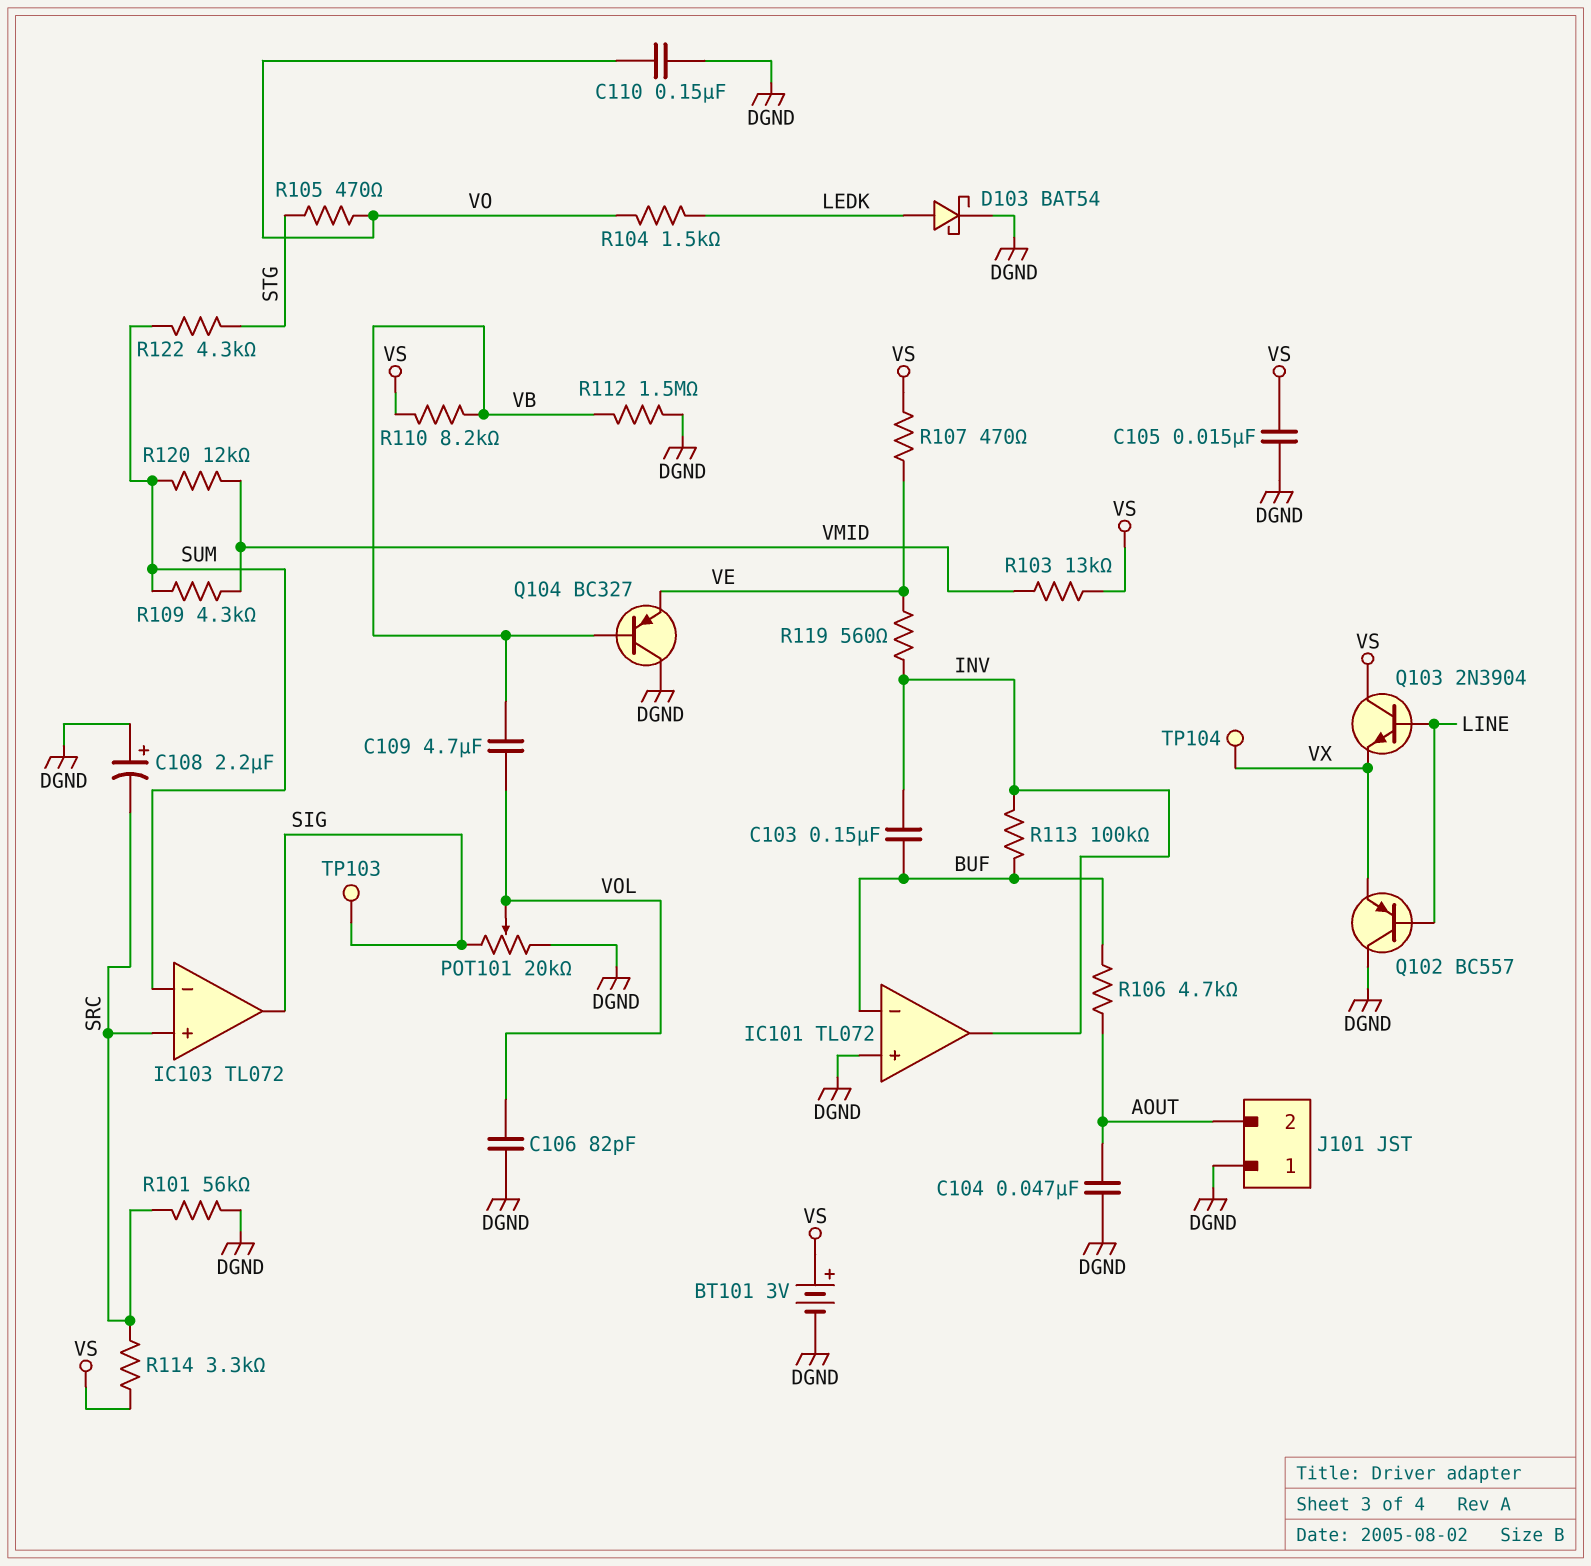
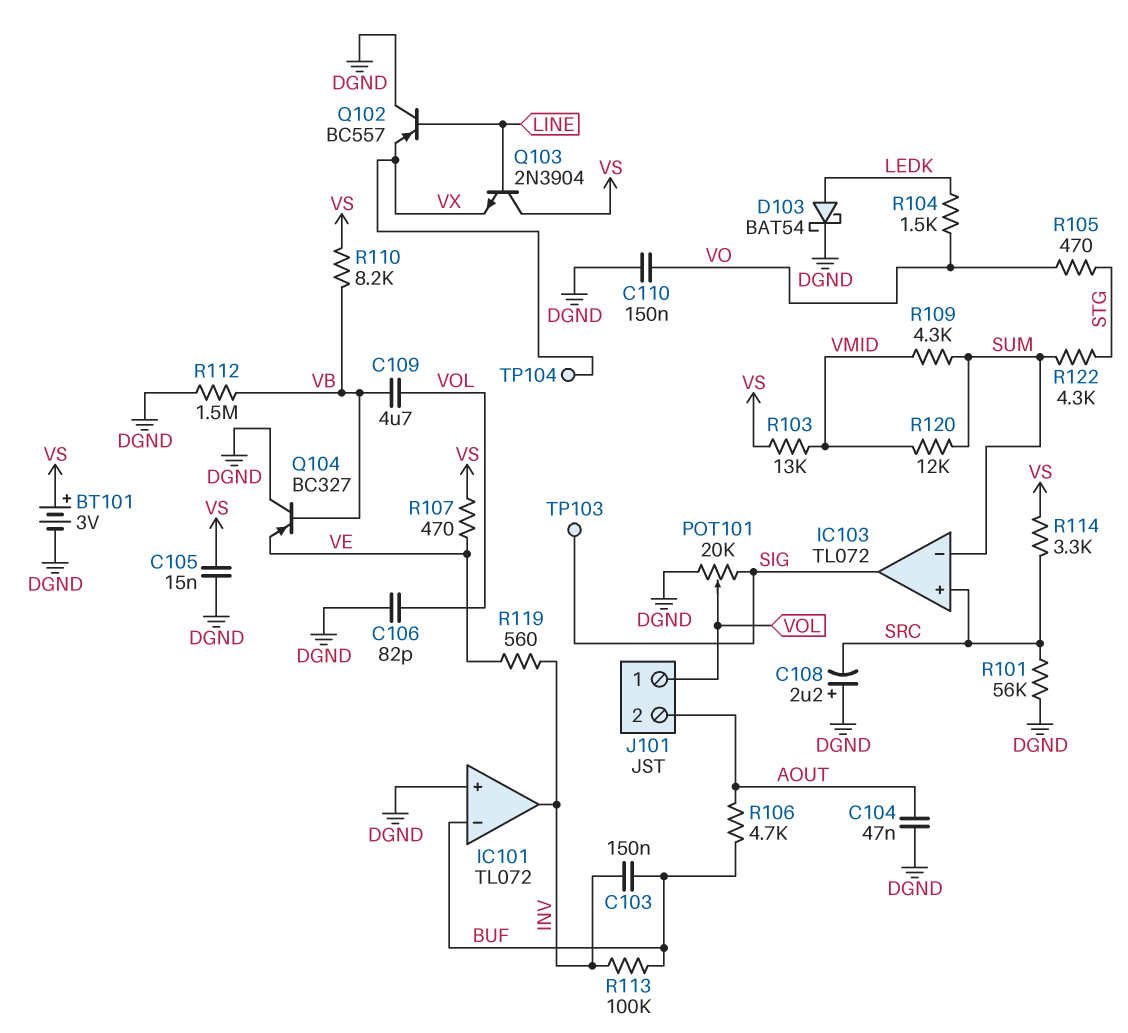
J101 pin 1: DGND -> VOL

